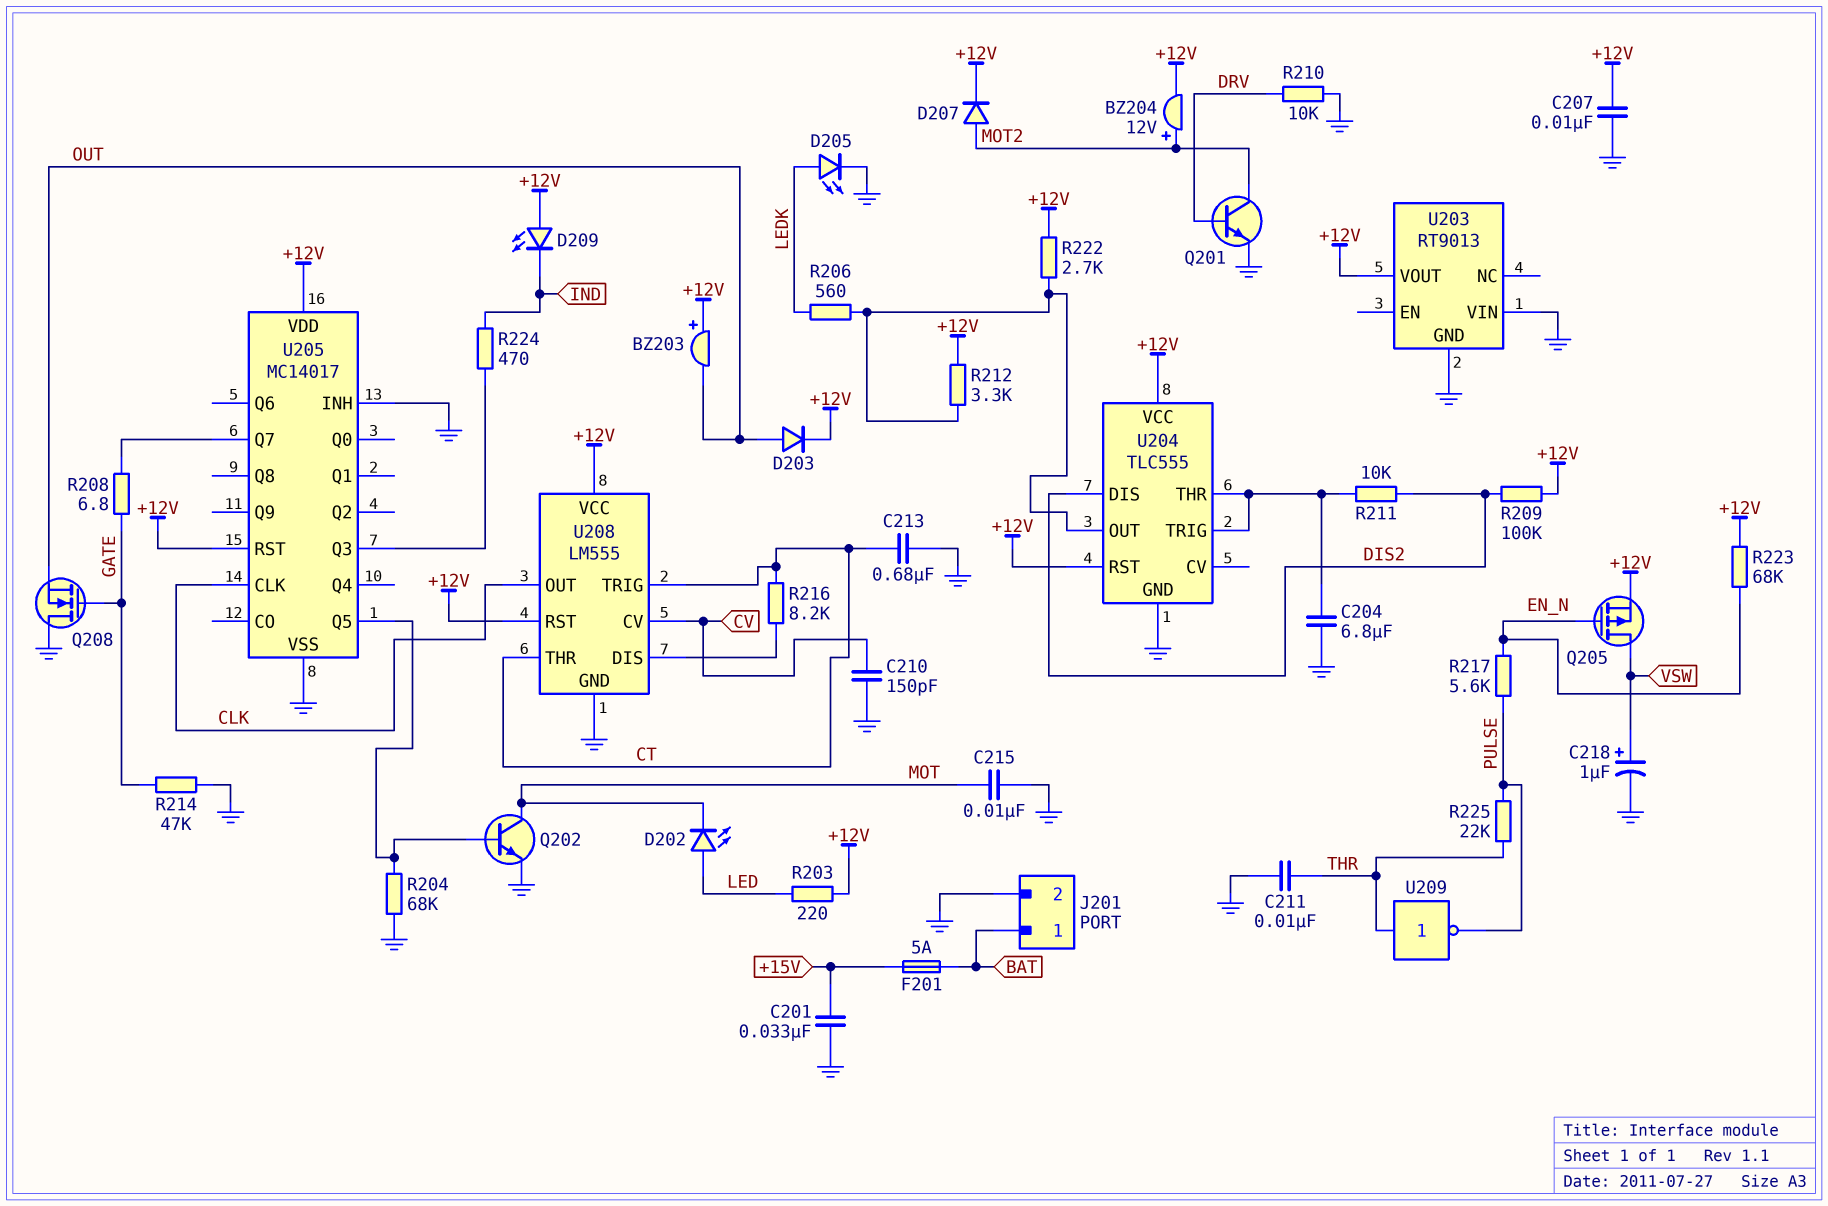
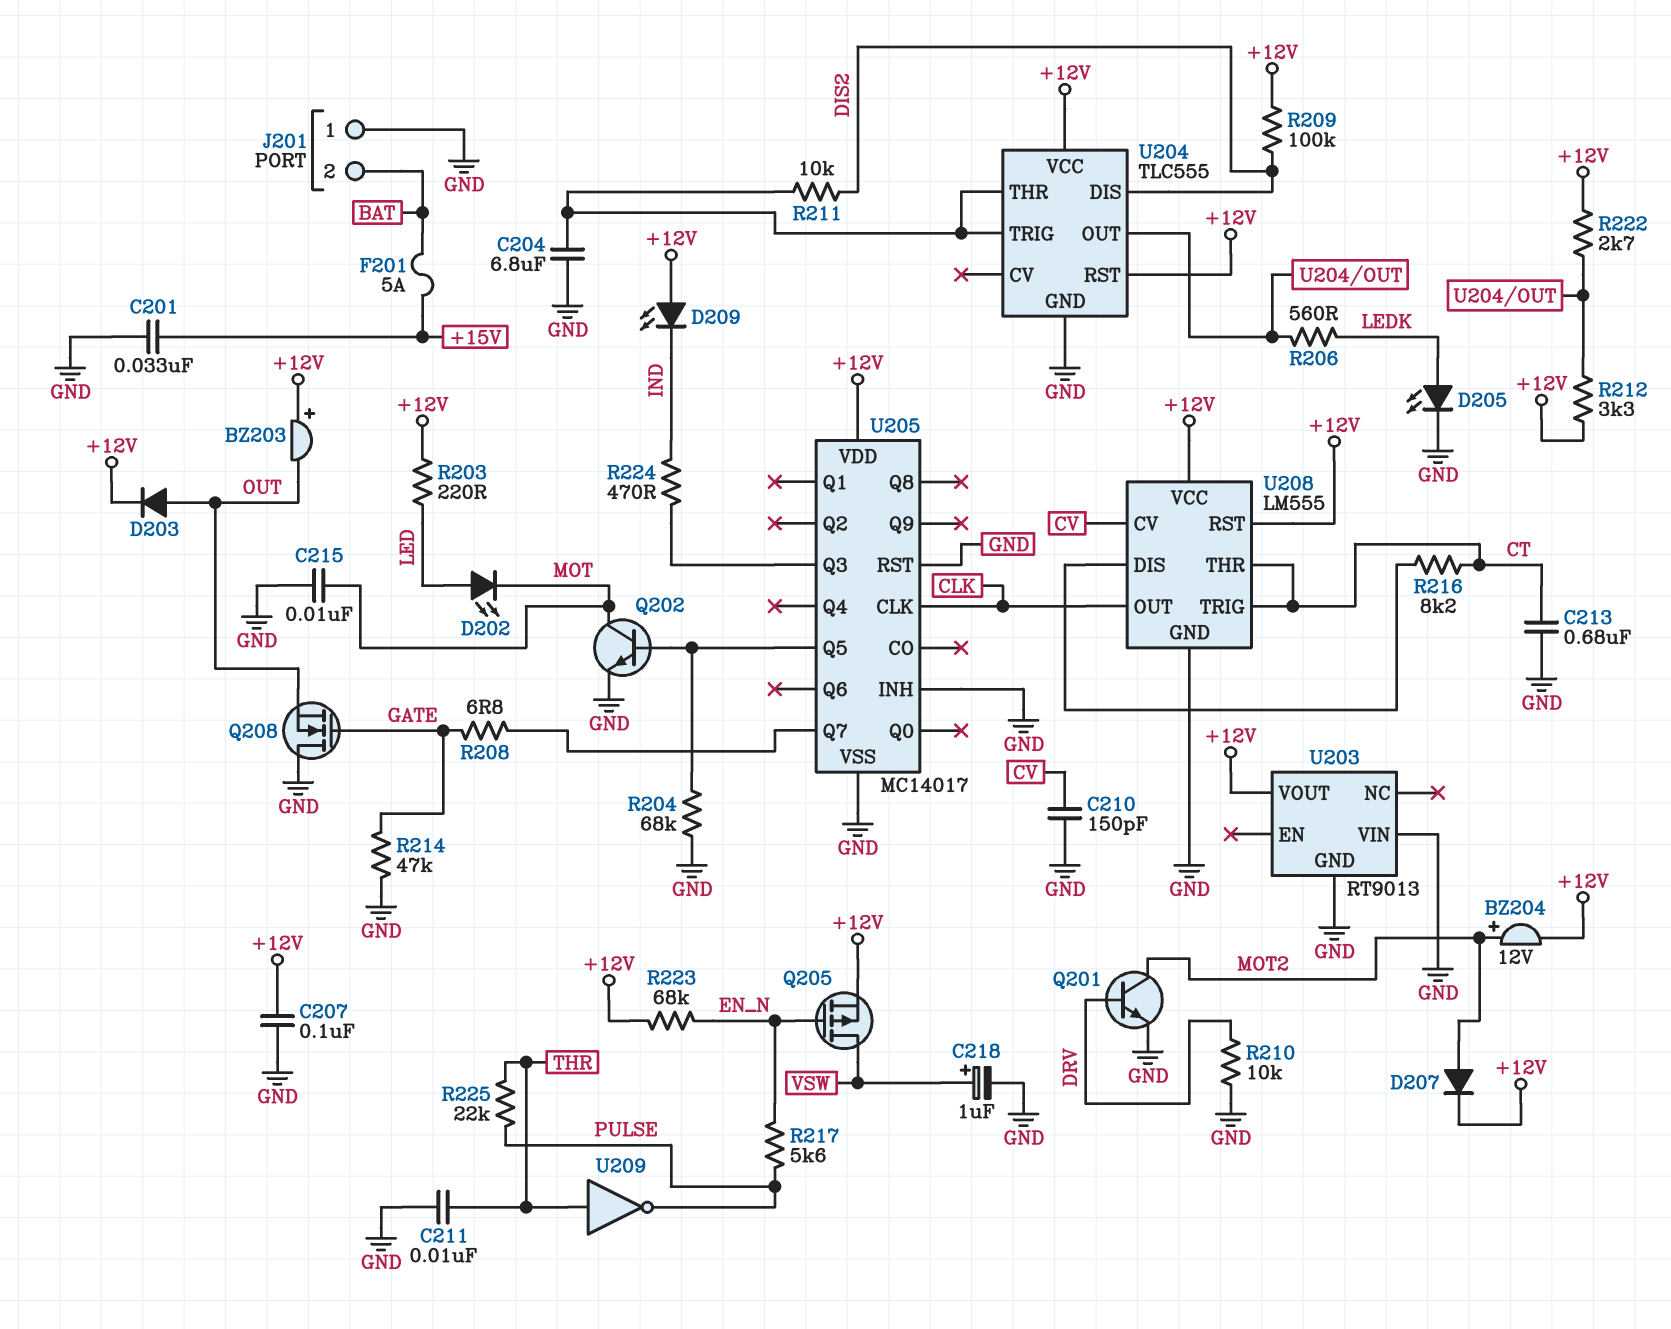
C207: 10nF (+12V, GND) -> 100nF (+12V, GND)
J201 pin 1: BAT -> GND
J201 pin 2: GND -> BAT
U205 pin RST: +12V -> GND

